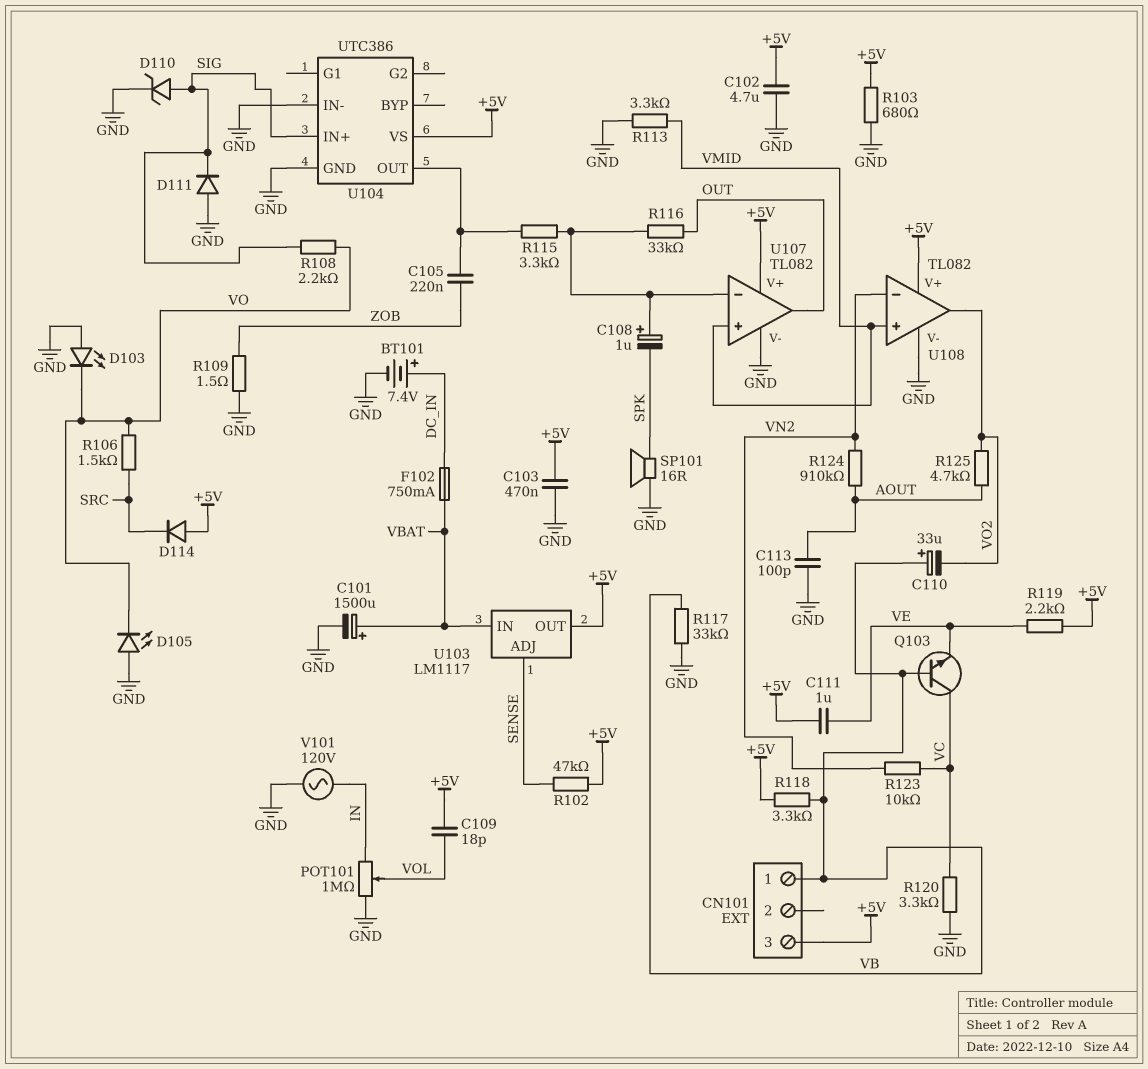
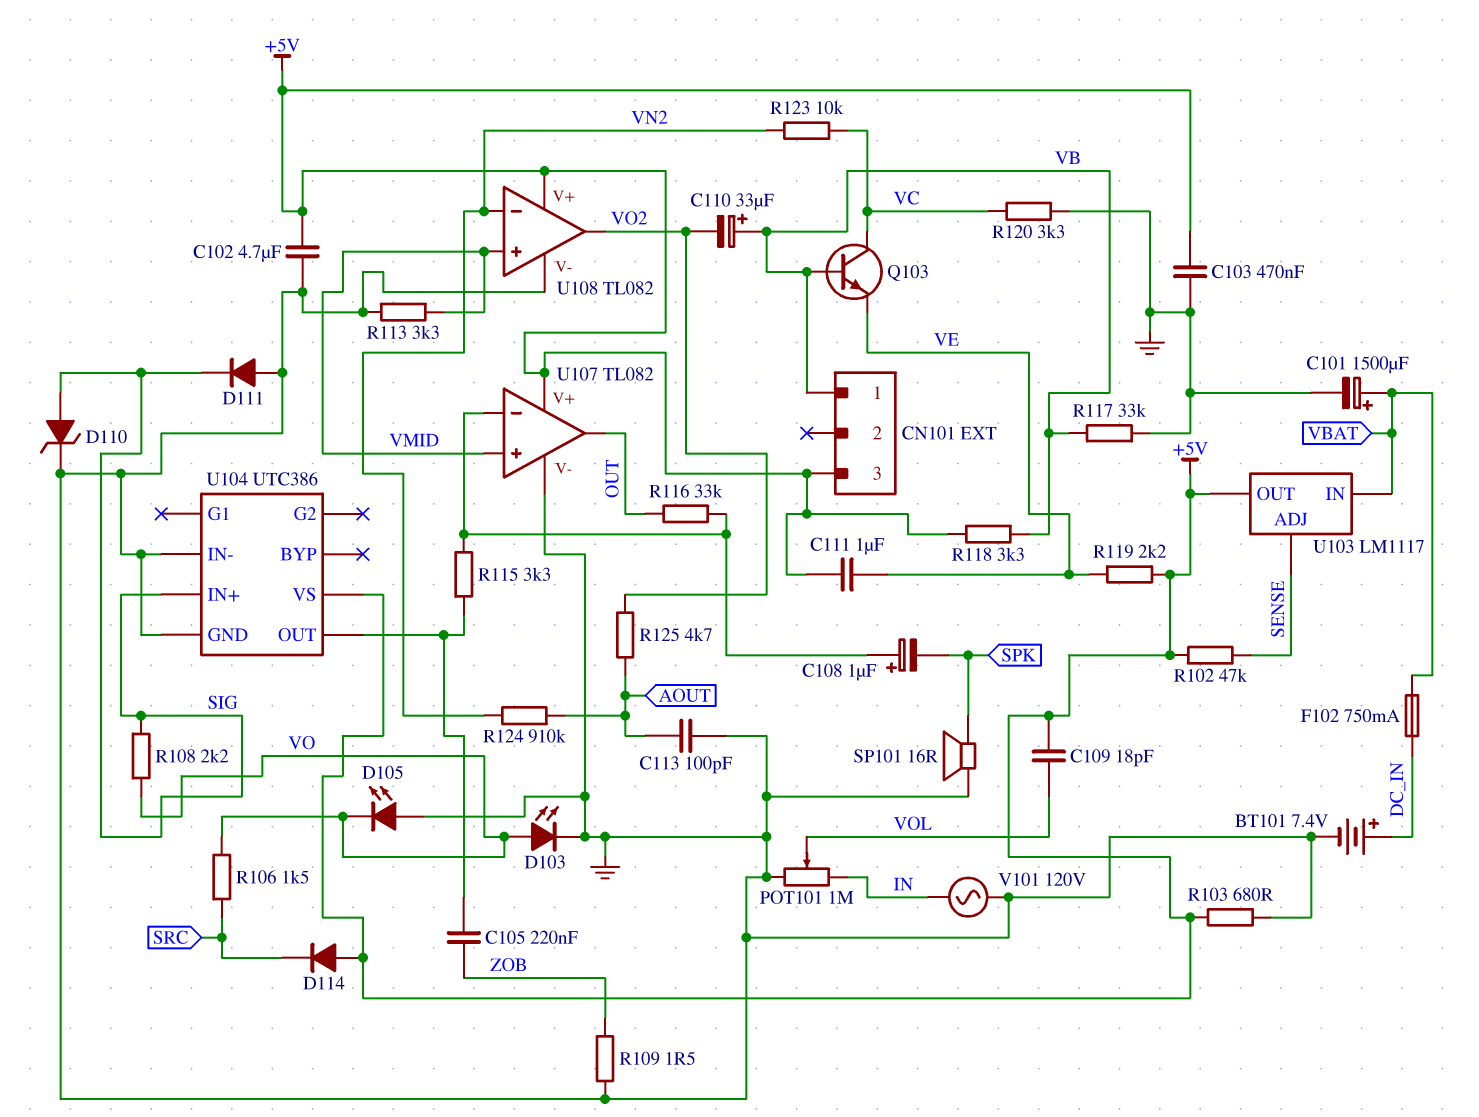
D103: LED (A GND, K VO) -> LED (A VO, K GND)

